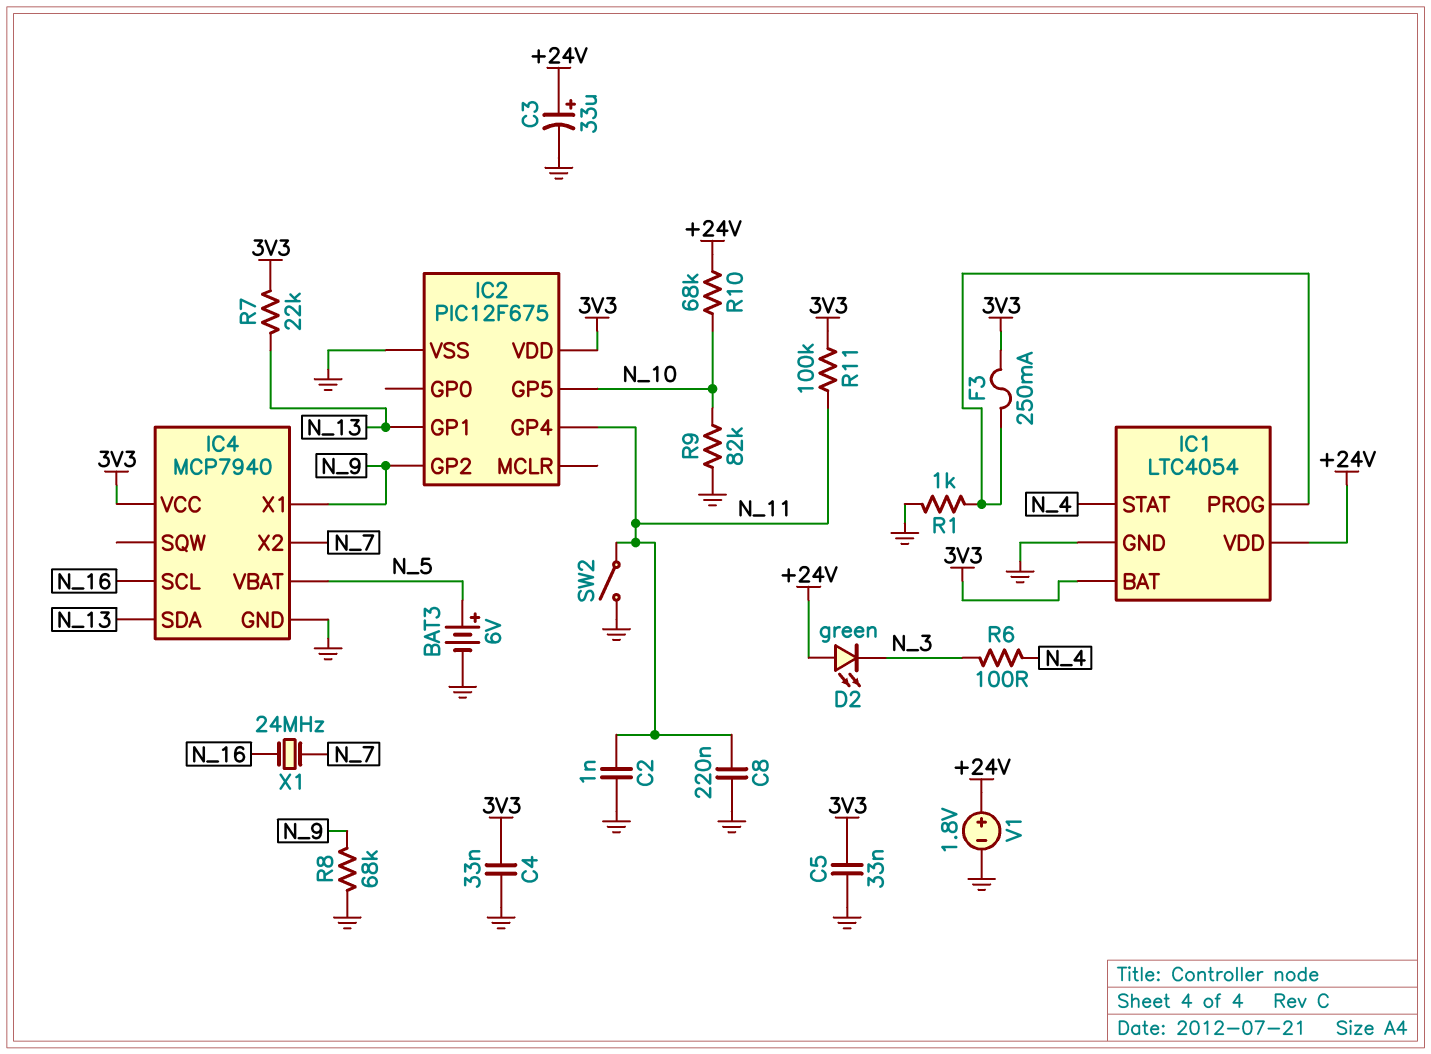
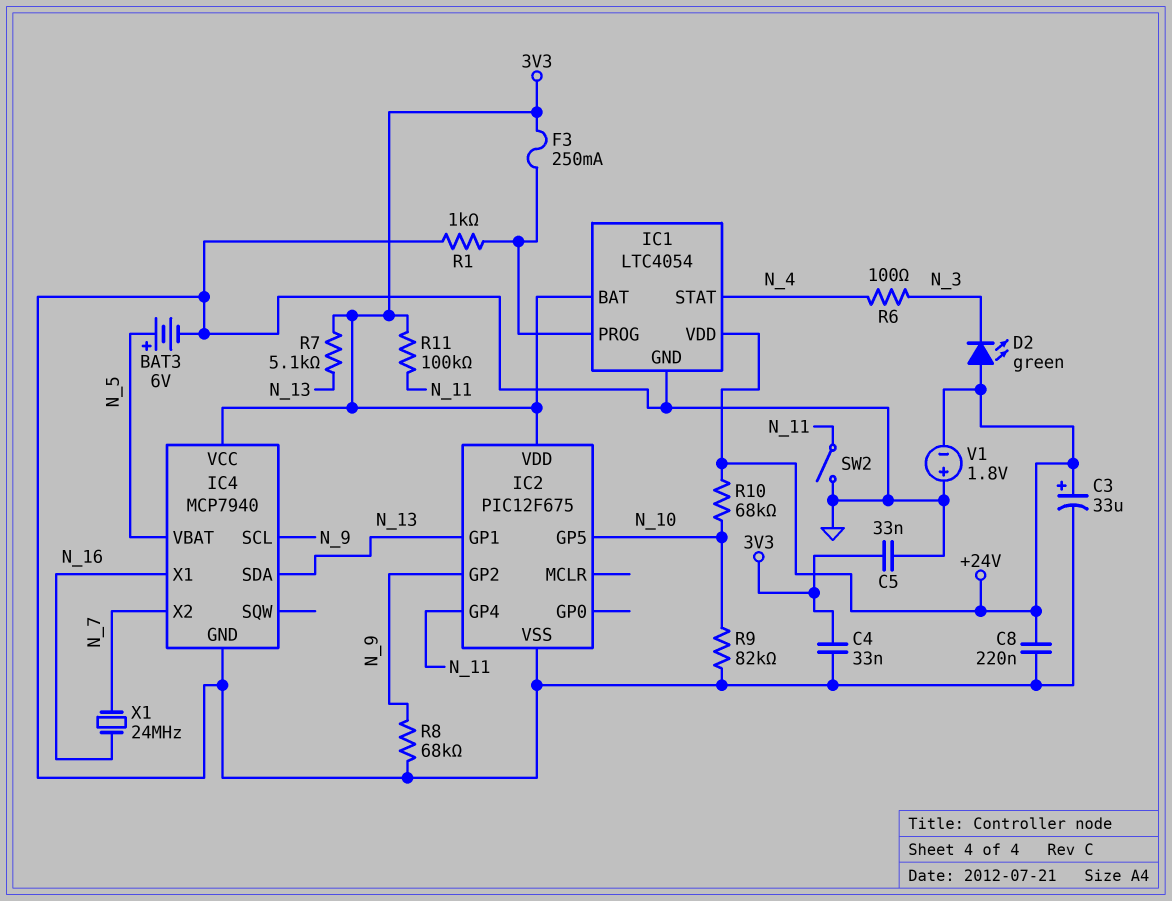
C2: 1nF (GND, N_11) -> none
C8: 220nF (GND, N_11) -> 220nF (+24V, GND)
IC4 pin SCL: N_16 -> N_9
IC4 pin X1: N_9 -> N_16
R7: 22k (3V3, N_13) -> 5.1k (3V3, N_13)
V1: 1.8V (plus +24V, minus GND) -> 1.8V (plus GND, minus +24V)

